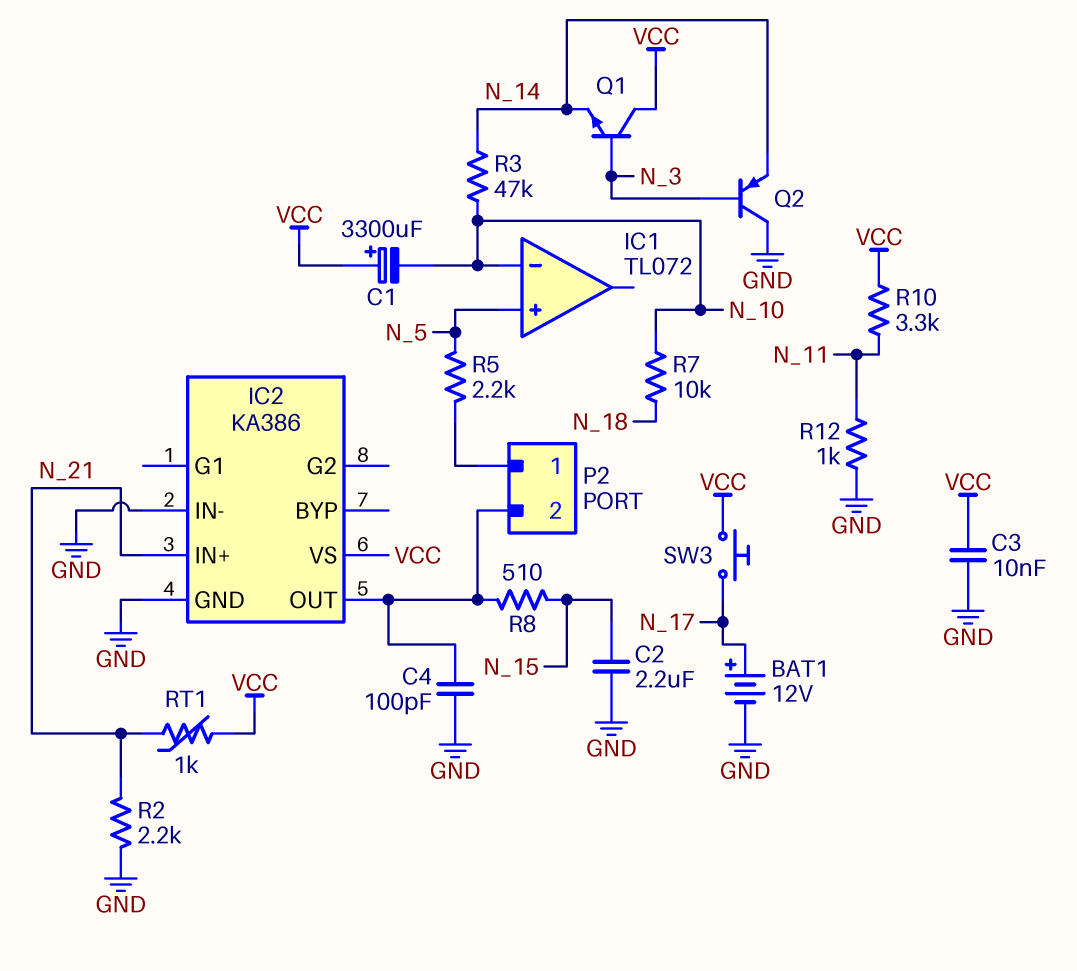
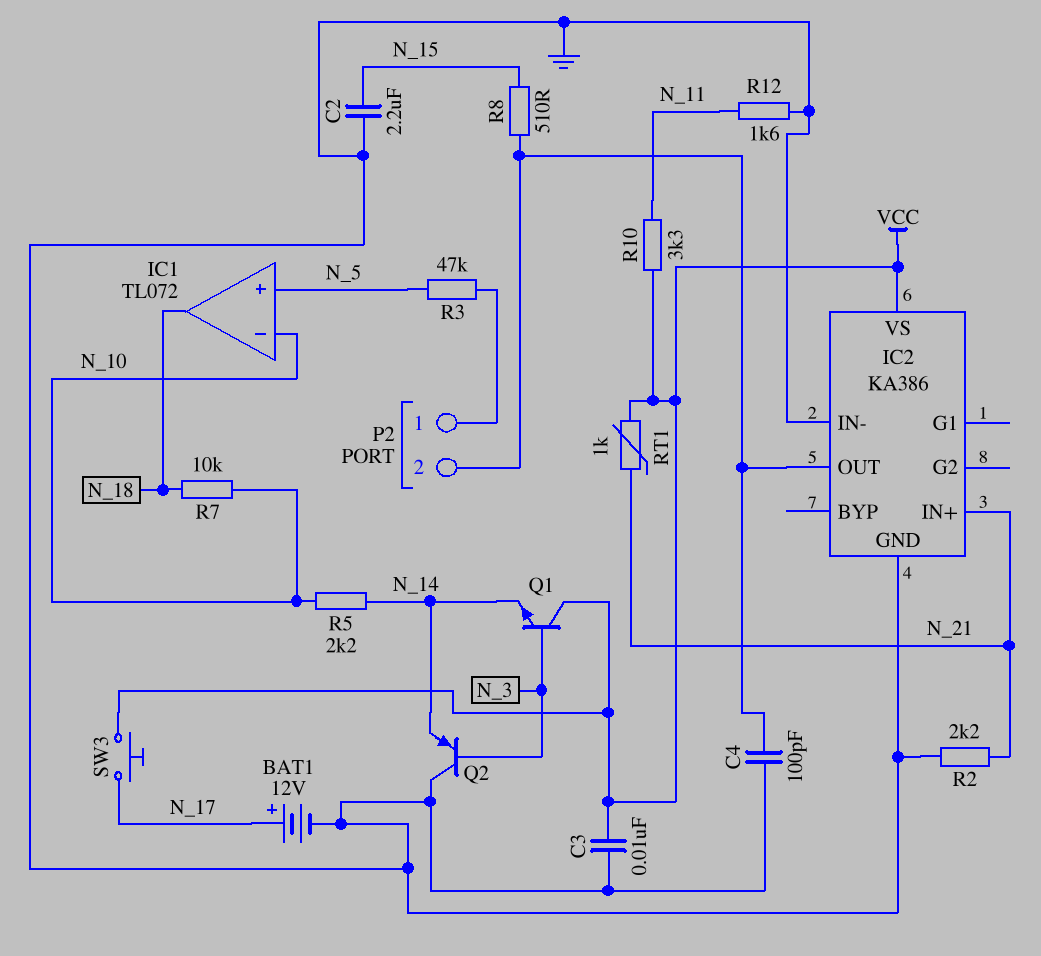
C1: 3300uF (plus VCC, minus N_10) -> none
IC1 pin out: none -> N_18
R3: 47k (N_10, N_14) -> 47k (N_5, P2/1)
R5: 2.2k (N_5, P2/1) -> 2.2k (N_10, N_14)
R12: 1k (GND, N_11) -> 1.6k (GND, N_11)

